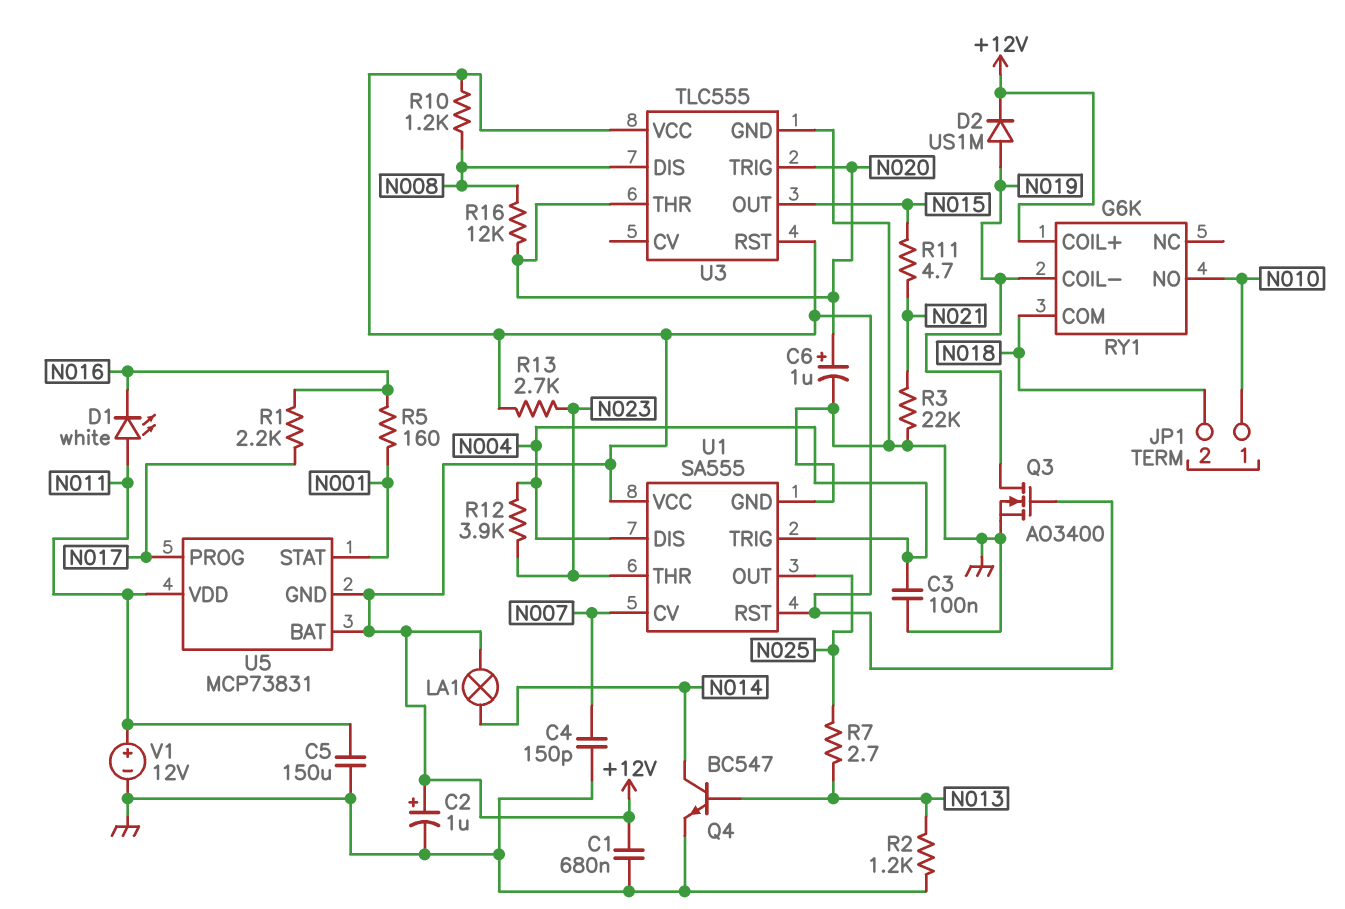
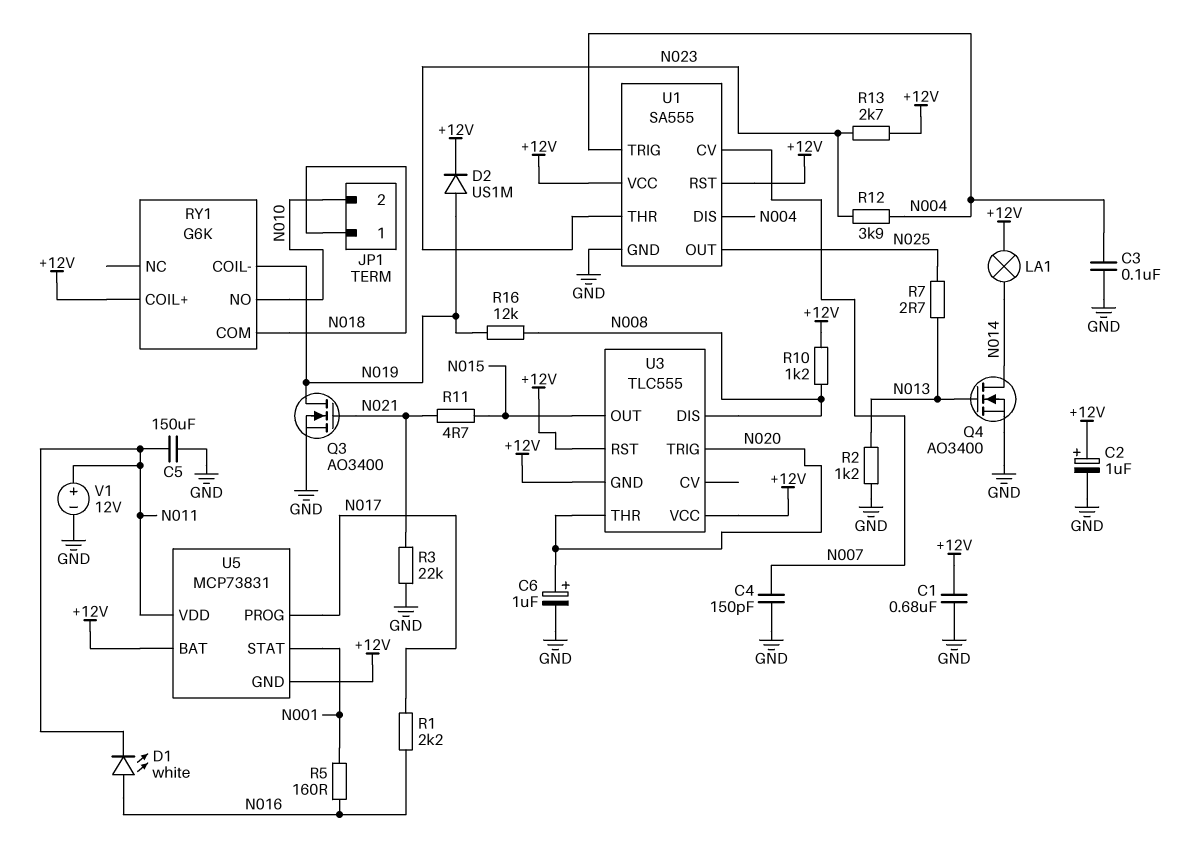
D1: LED white (A N011, K N016) -> LED white (A N016, K N011)
JP1 pin 1: N010 -> N018
JP1 pin 2: N018 -> N010
Q3: NMOS AO3400 (G +12V, D N019, S GND) -> NMOS AO3400 (G N021, D N019, S GND)
Q4: NPN BC547 (B N013, C N014, E GND) -> NMOS AO3400 (G N013, D N014, S GND)
R16: 12k (N008, N020) -> 12k (N008, N019)
U3 pin GND: GND -> +12V

